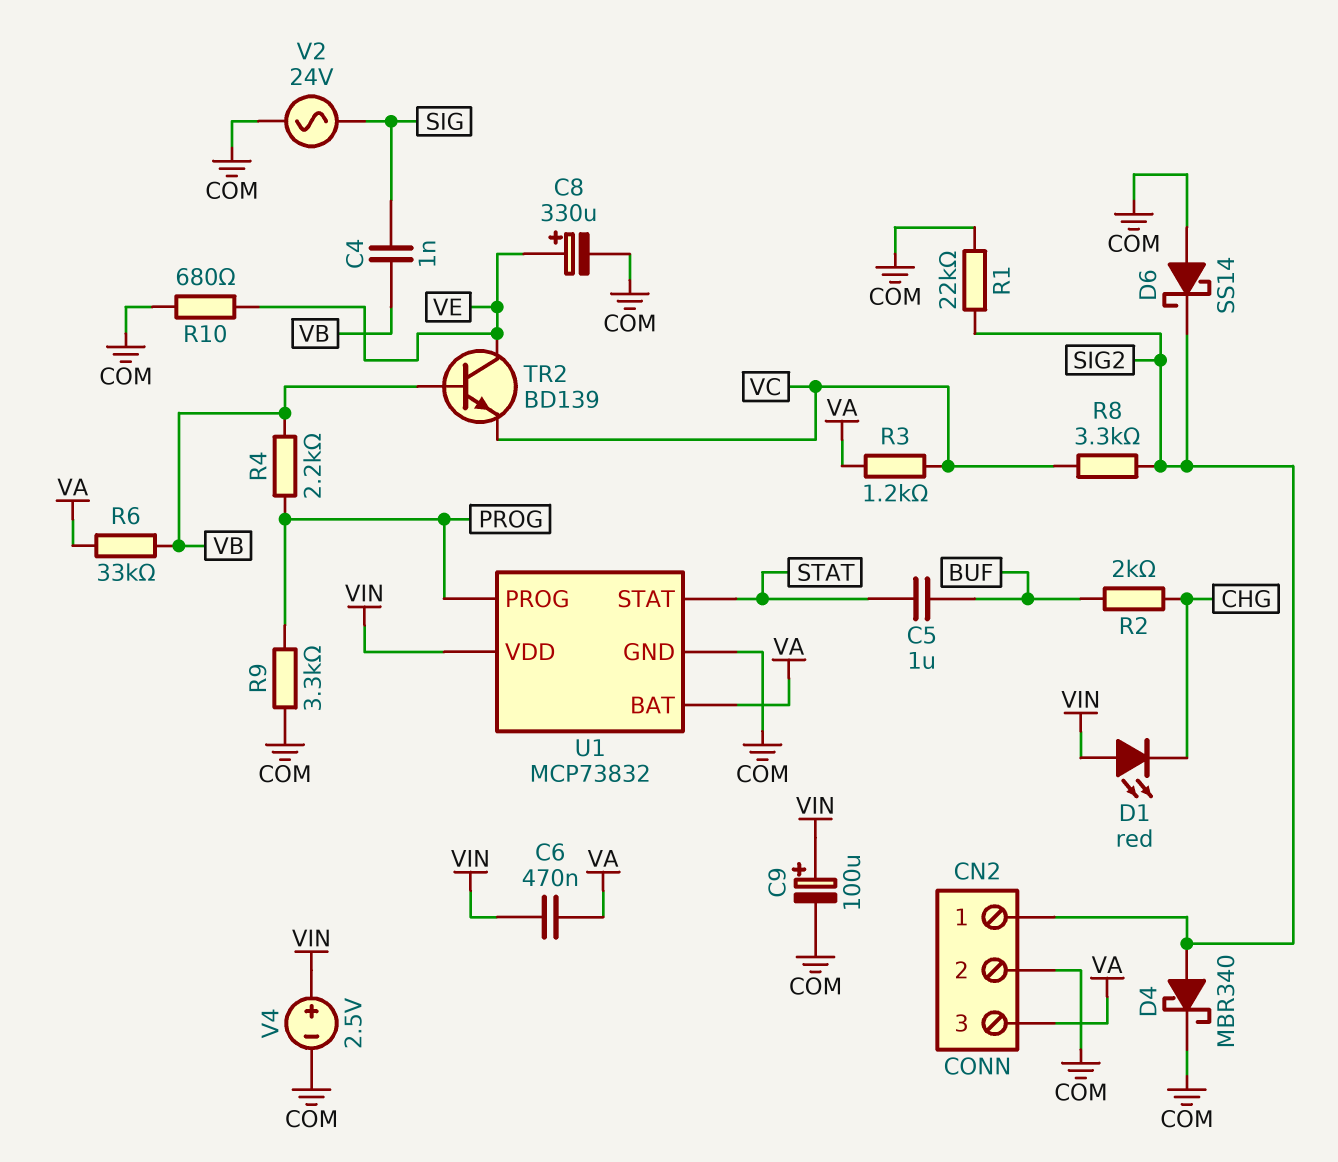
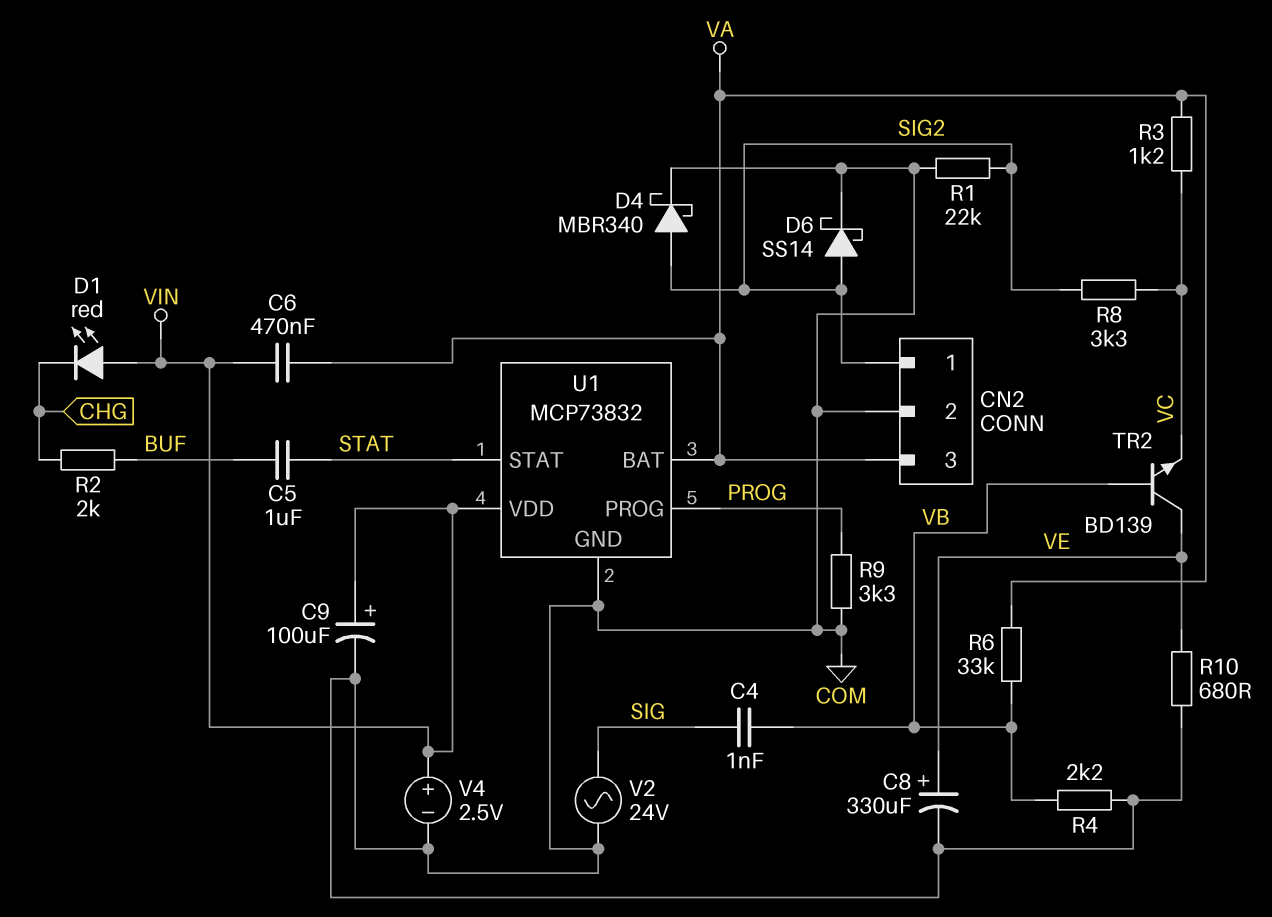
D6: schottky SS14 (A COM, K SIG2) -> schottky SS14 (A SIG2, K COM)
R4: 2.2k (PROG, VB) -> 2.2k (COM, VB)

